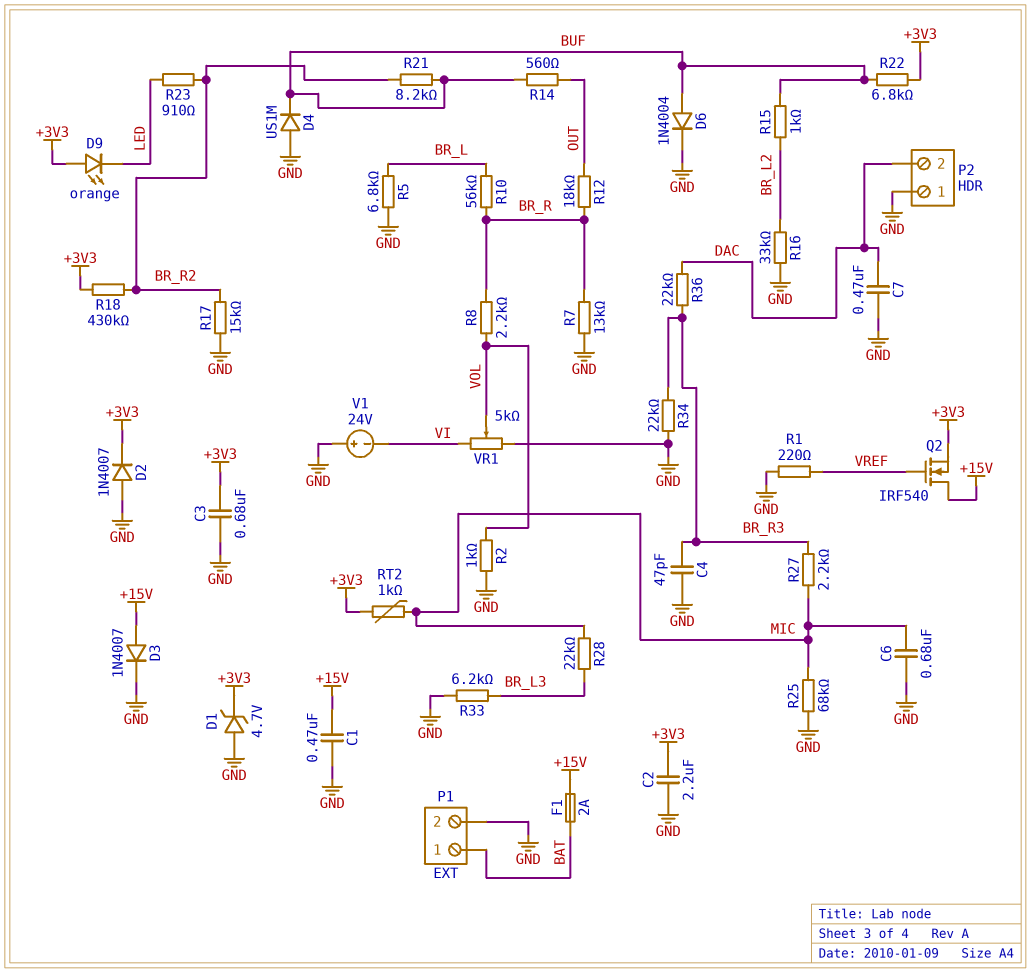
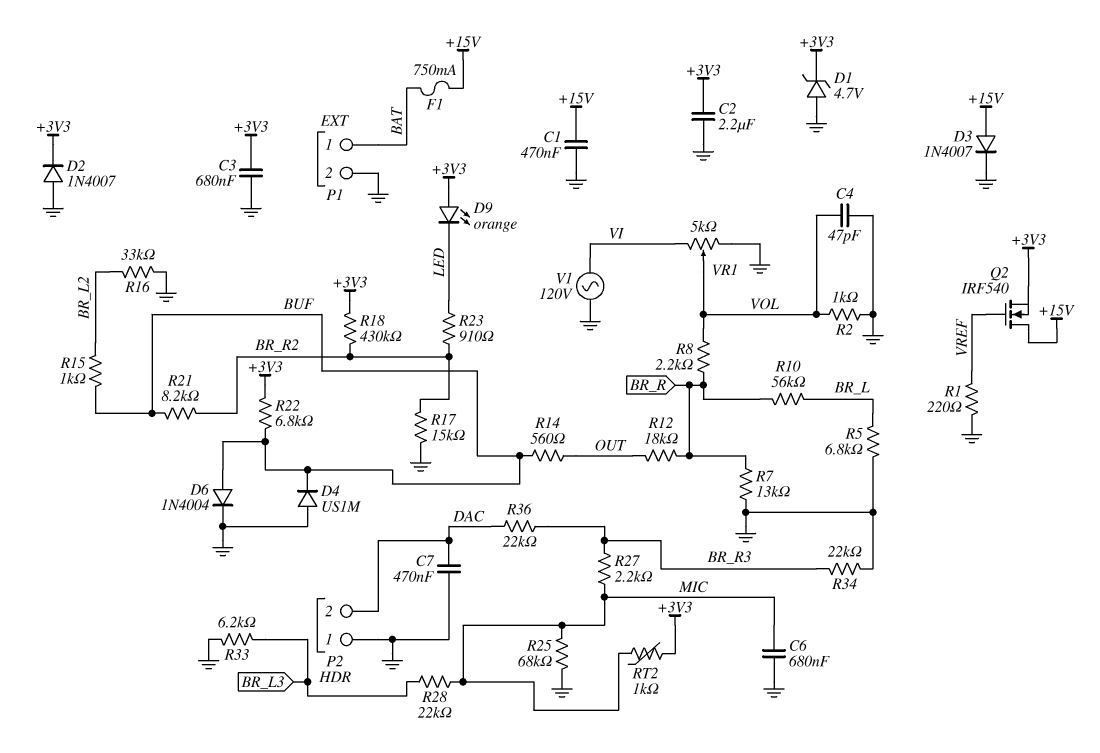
C4: 47pF (BR_R3, GND) -> 47pF (GND, VOL)
F1: 2A (+15V, BAT) -> 750mA (+15V, BAT)
V1: 24V (plus GND, minus VI) -> AC 120V (GND, VI)

